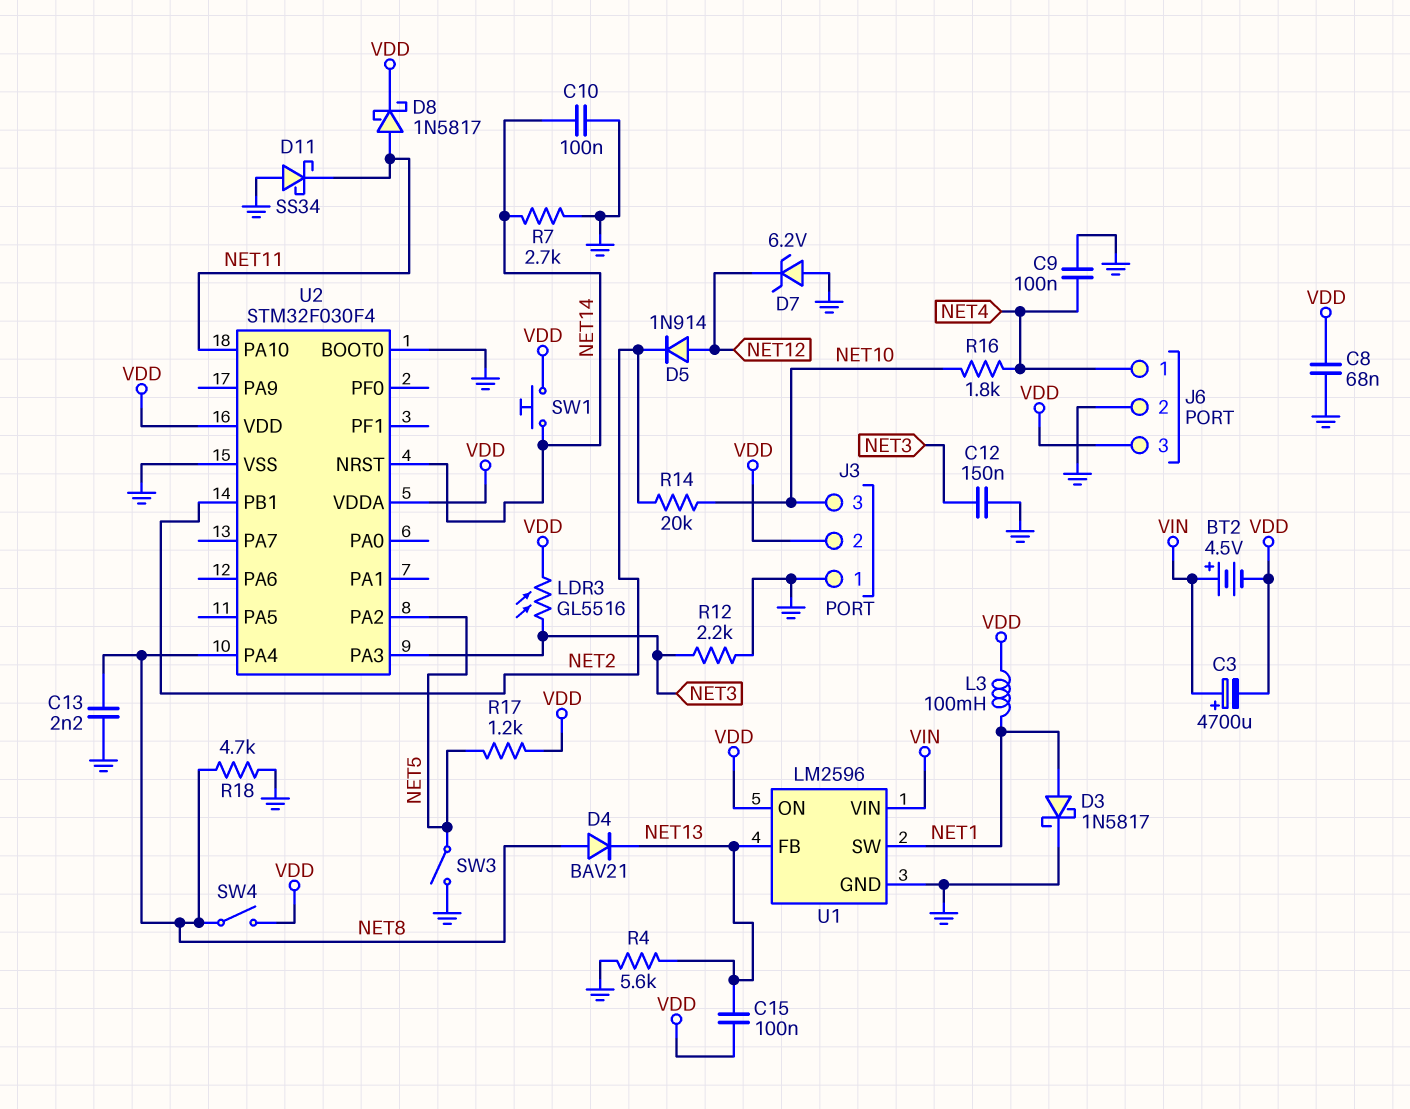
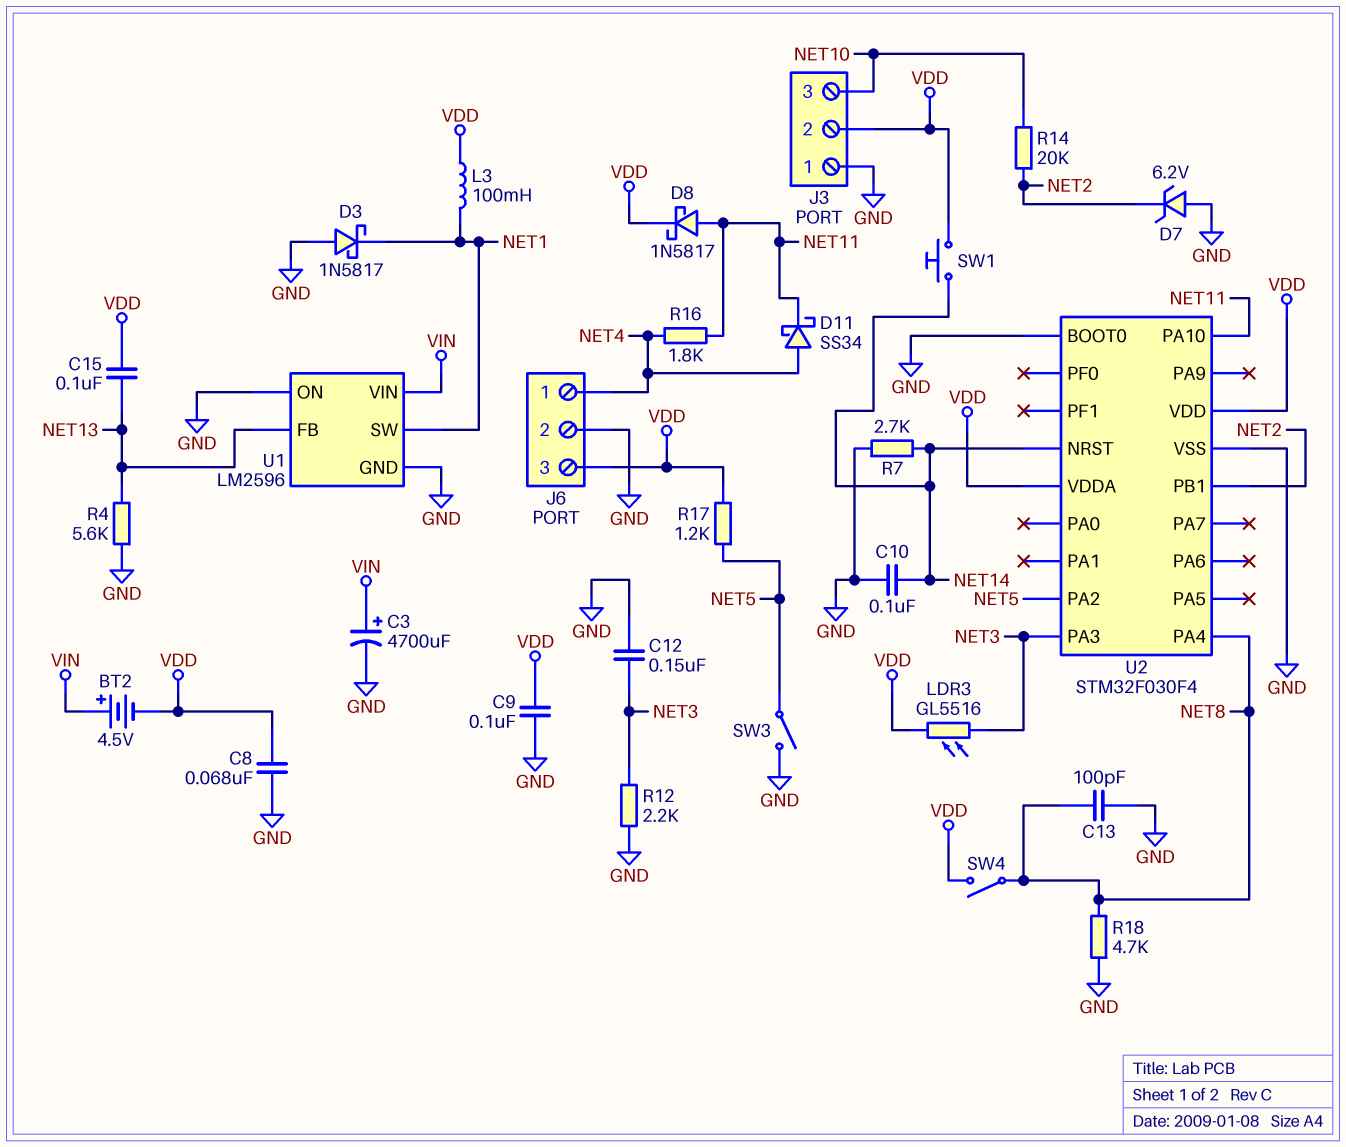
C3: 4700uF (plus VIN, minus VDD) -> 4700uF (plus VIN, minus GND)
C9: 100nF (GND, NET4) -> 100nF (GND, VDD)
C13: 2.2nF (GND, NET8) -> 100pF (GND, NET8)
D3: schottky 1N5817 (A NET1, K GND) -> schottky 1N5817 (A GND, K NET1)
D4: diode BAV21 (A NET8, K NET13) -> none
D5: diode 1N914 (A NET12, K NET2) -> none
D7: zener 6.2V (A GND, K NET12) -> zener 6.2V (A GND, K NET2)
D11: schottky SS34 (A GND, K NET11) -> schottky SS34 (A NET4, K NET11)
R16: 1.8k (NET4, NET10) -> 1.8k (NET4, NET11)
U1 pin ON: VDD -> GND

